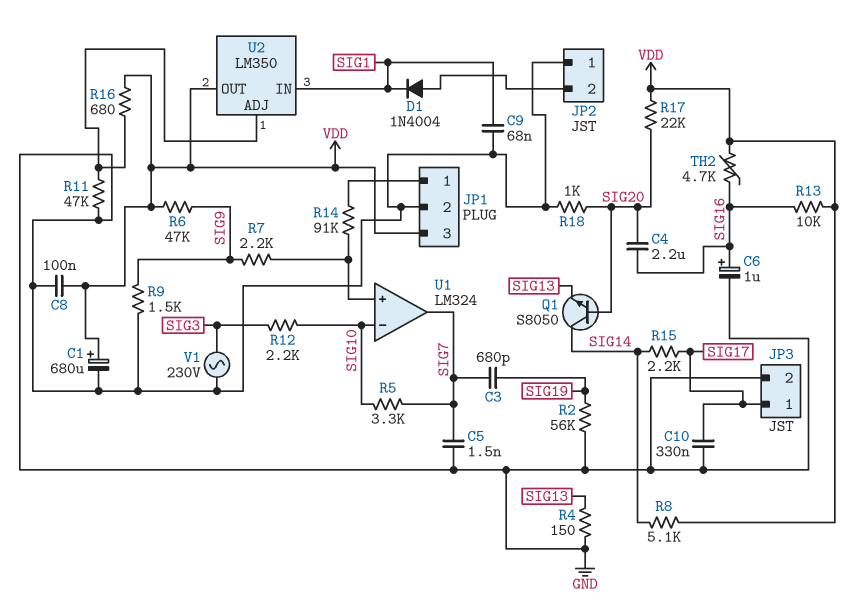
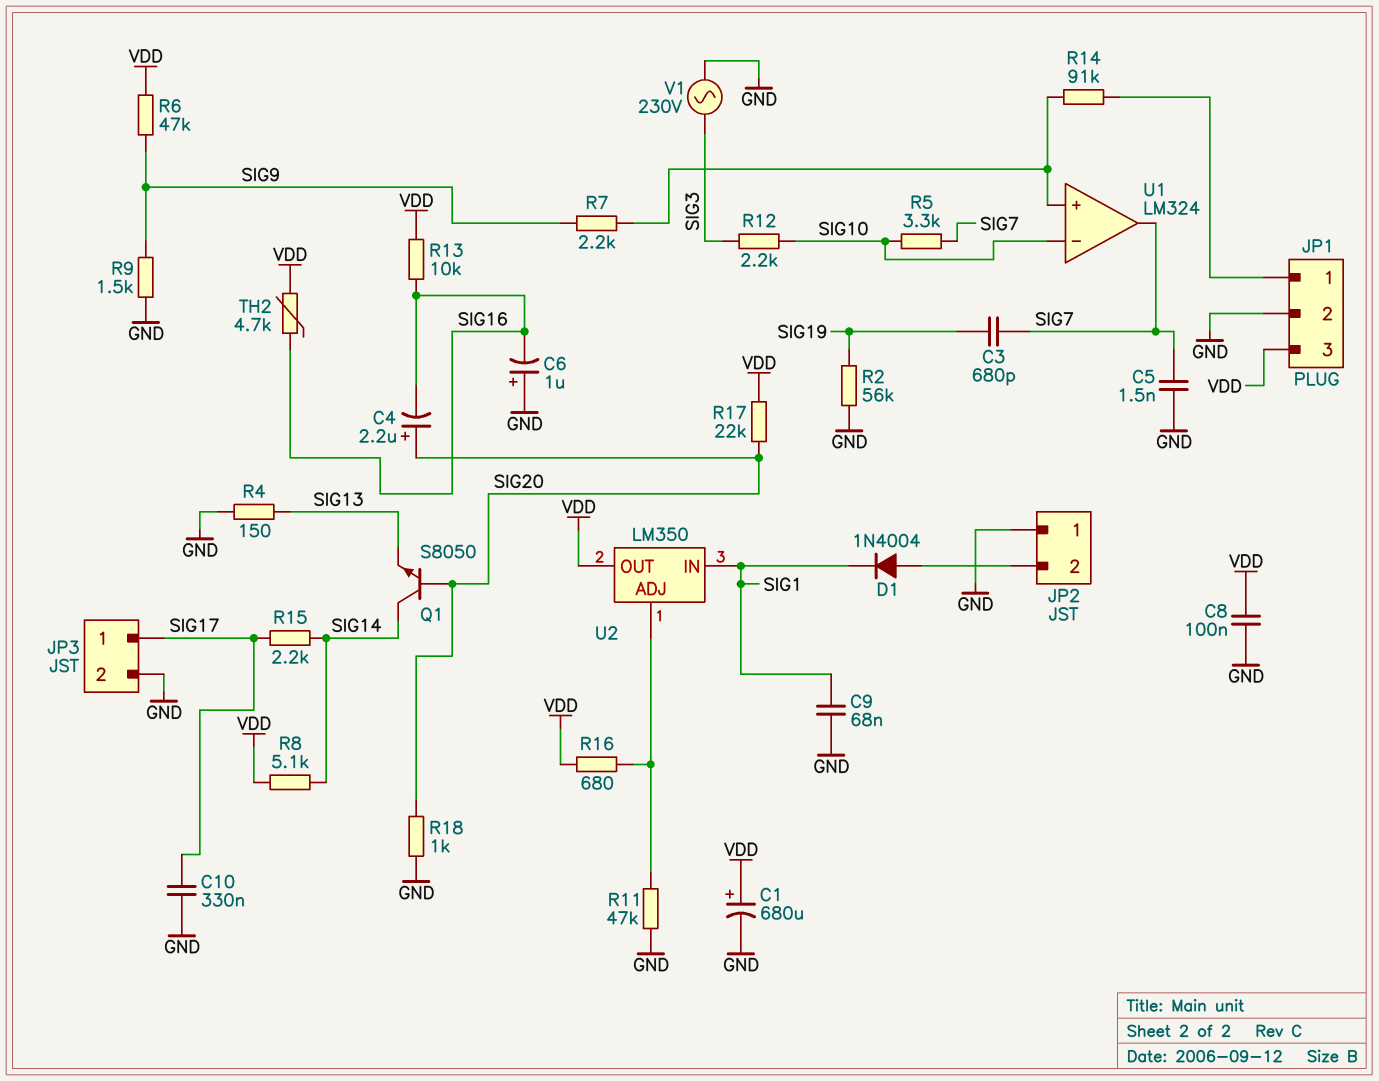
C4: 2.2uF (SIG16, SIG20) -> 2.2uF (plus SIG20, minus SIG16)
C6: 1uF (plus SIG16, minus GND) -> 1uF (plus GND, minus SIG16)

